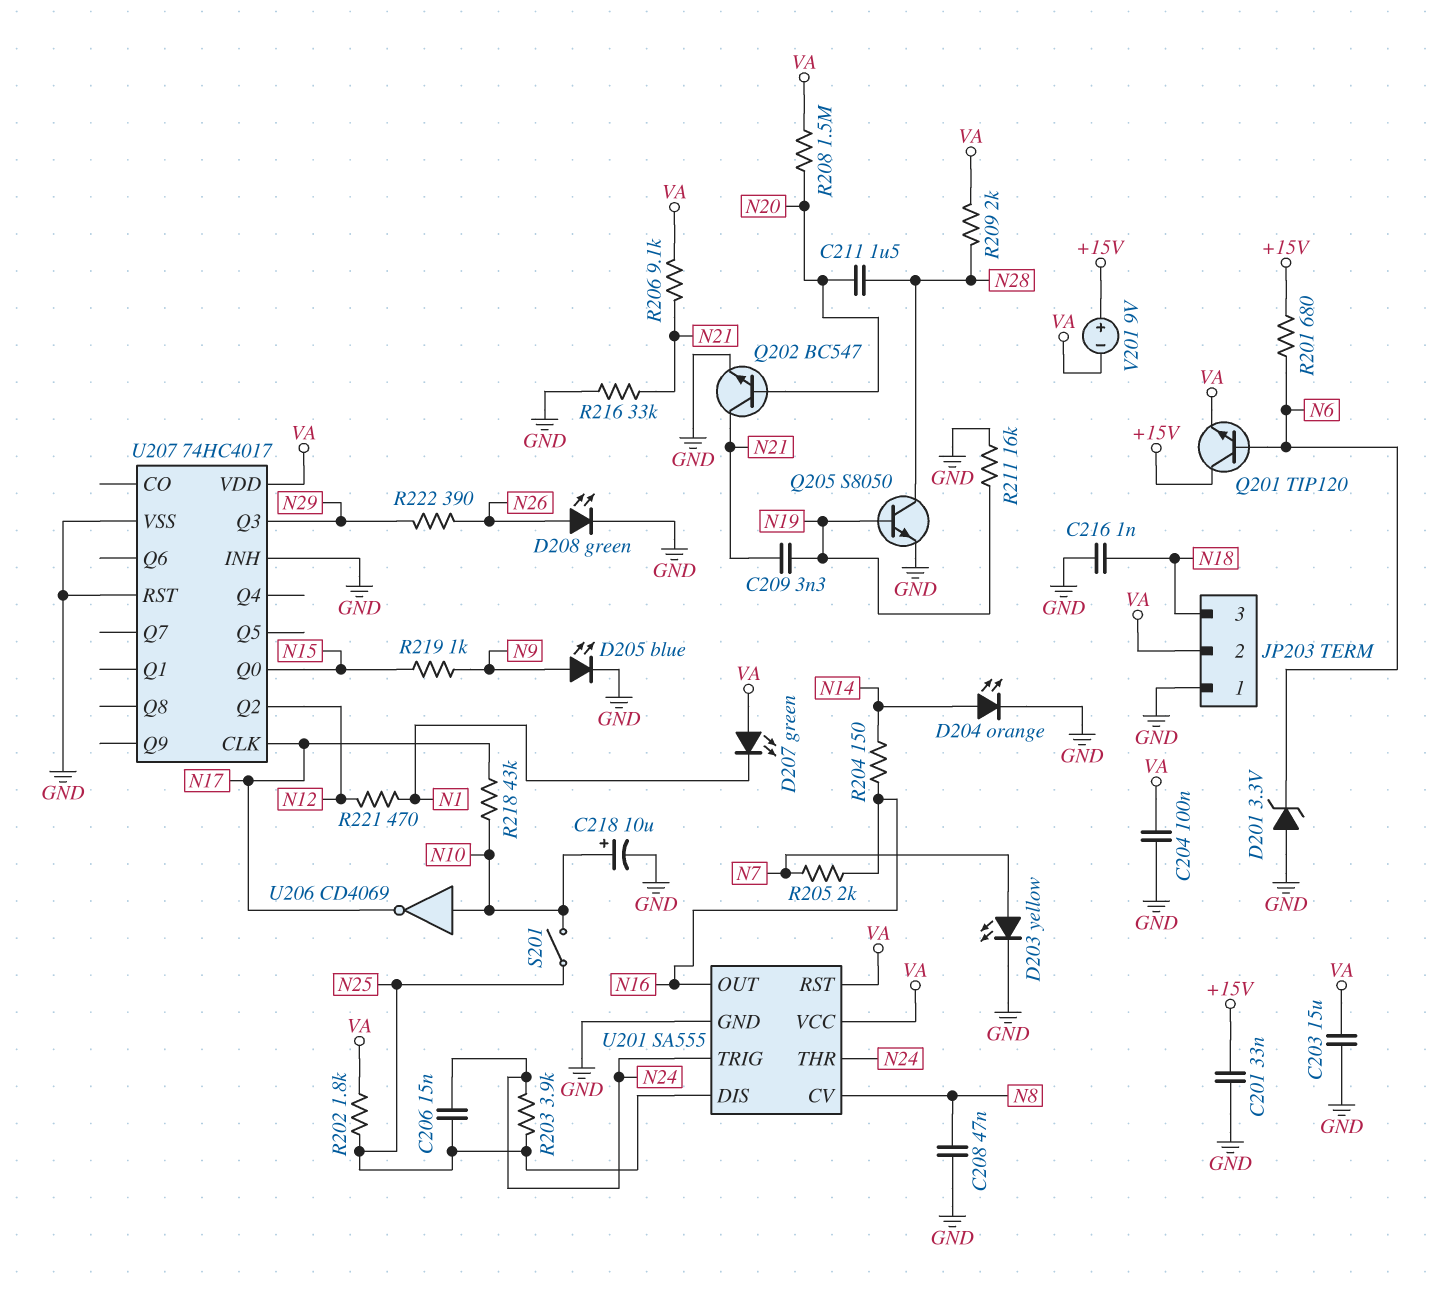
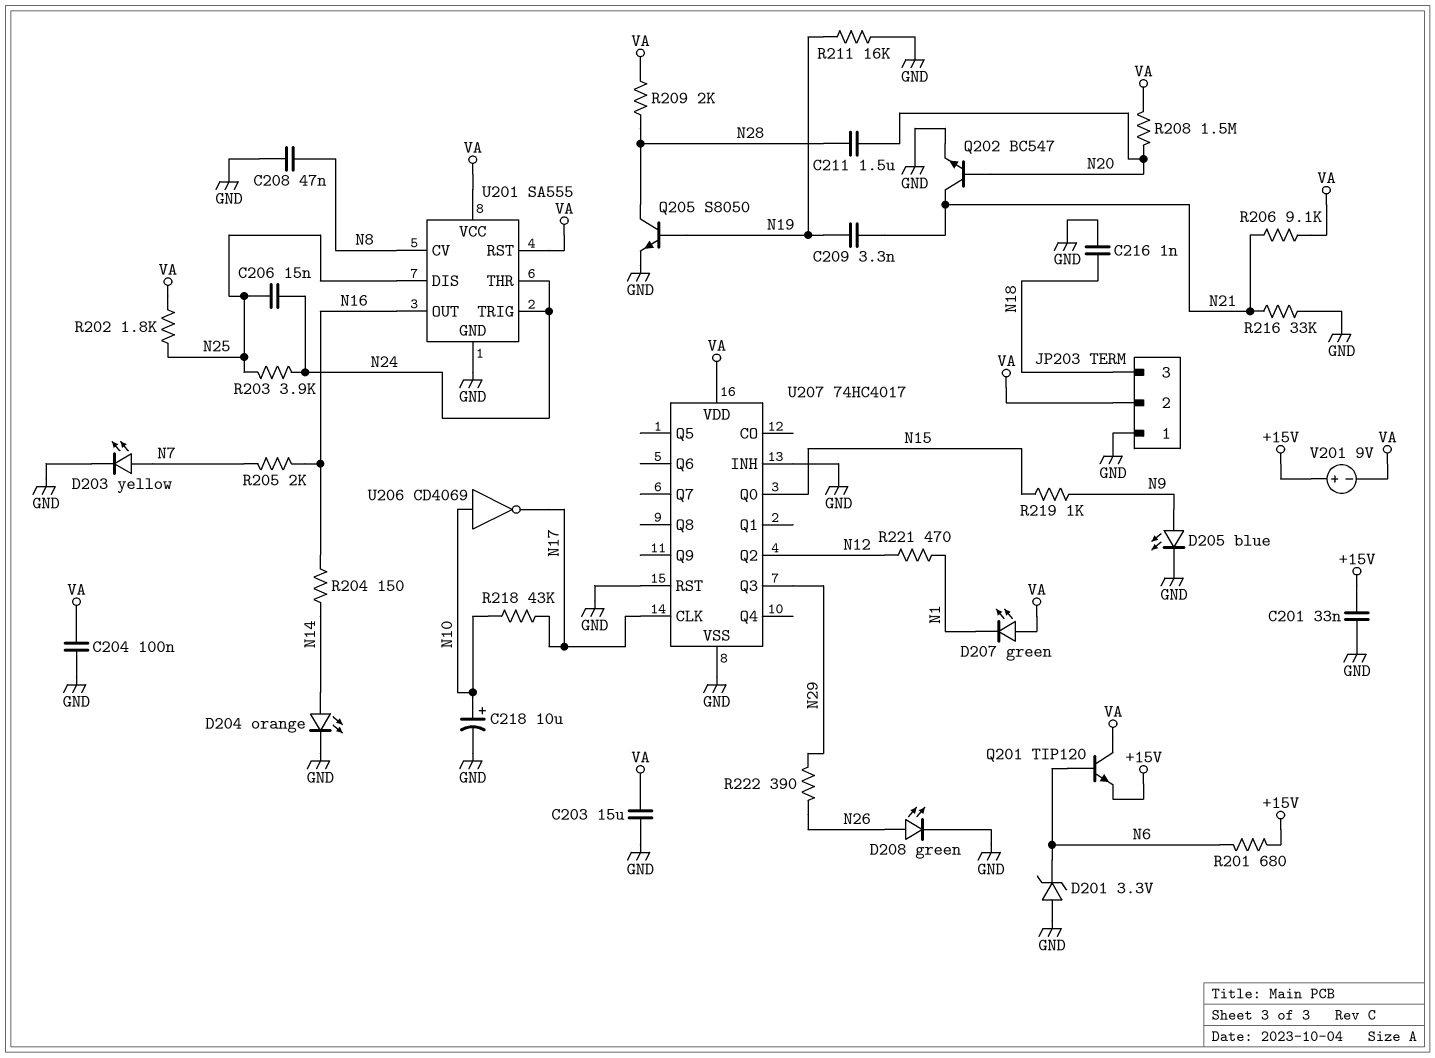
Q201: NPN TIP120 (B N6, C +15V, E VA) -> NPN TIP120 (B N6, C VA, E +15V)
S201: switch (N10, N25) -> none

